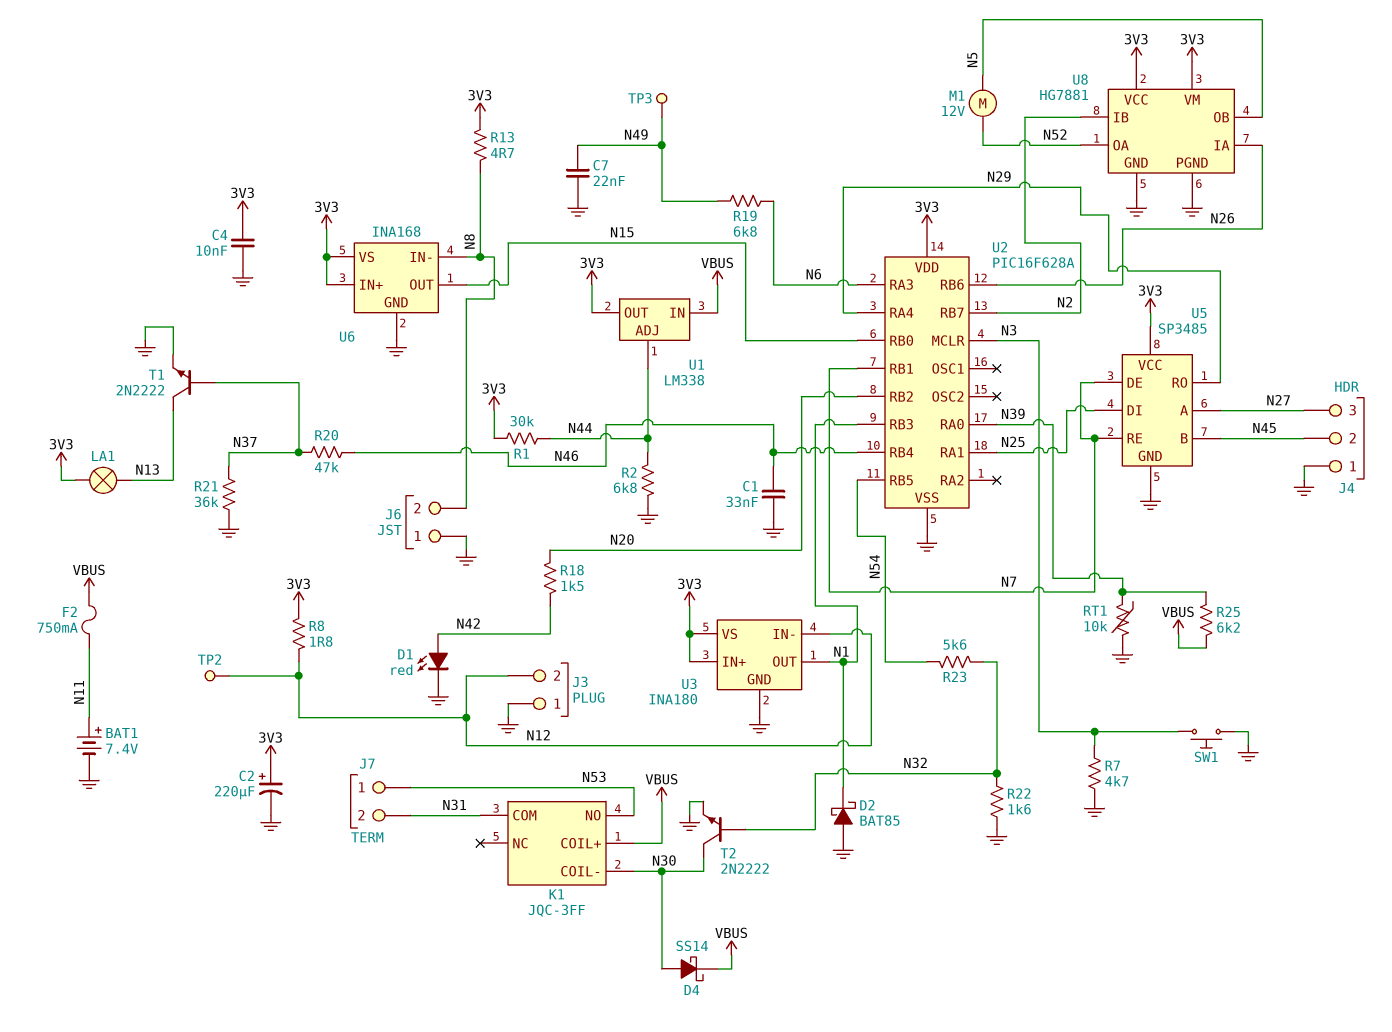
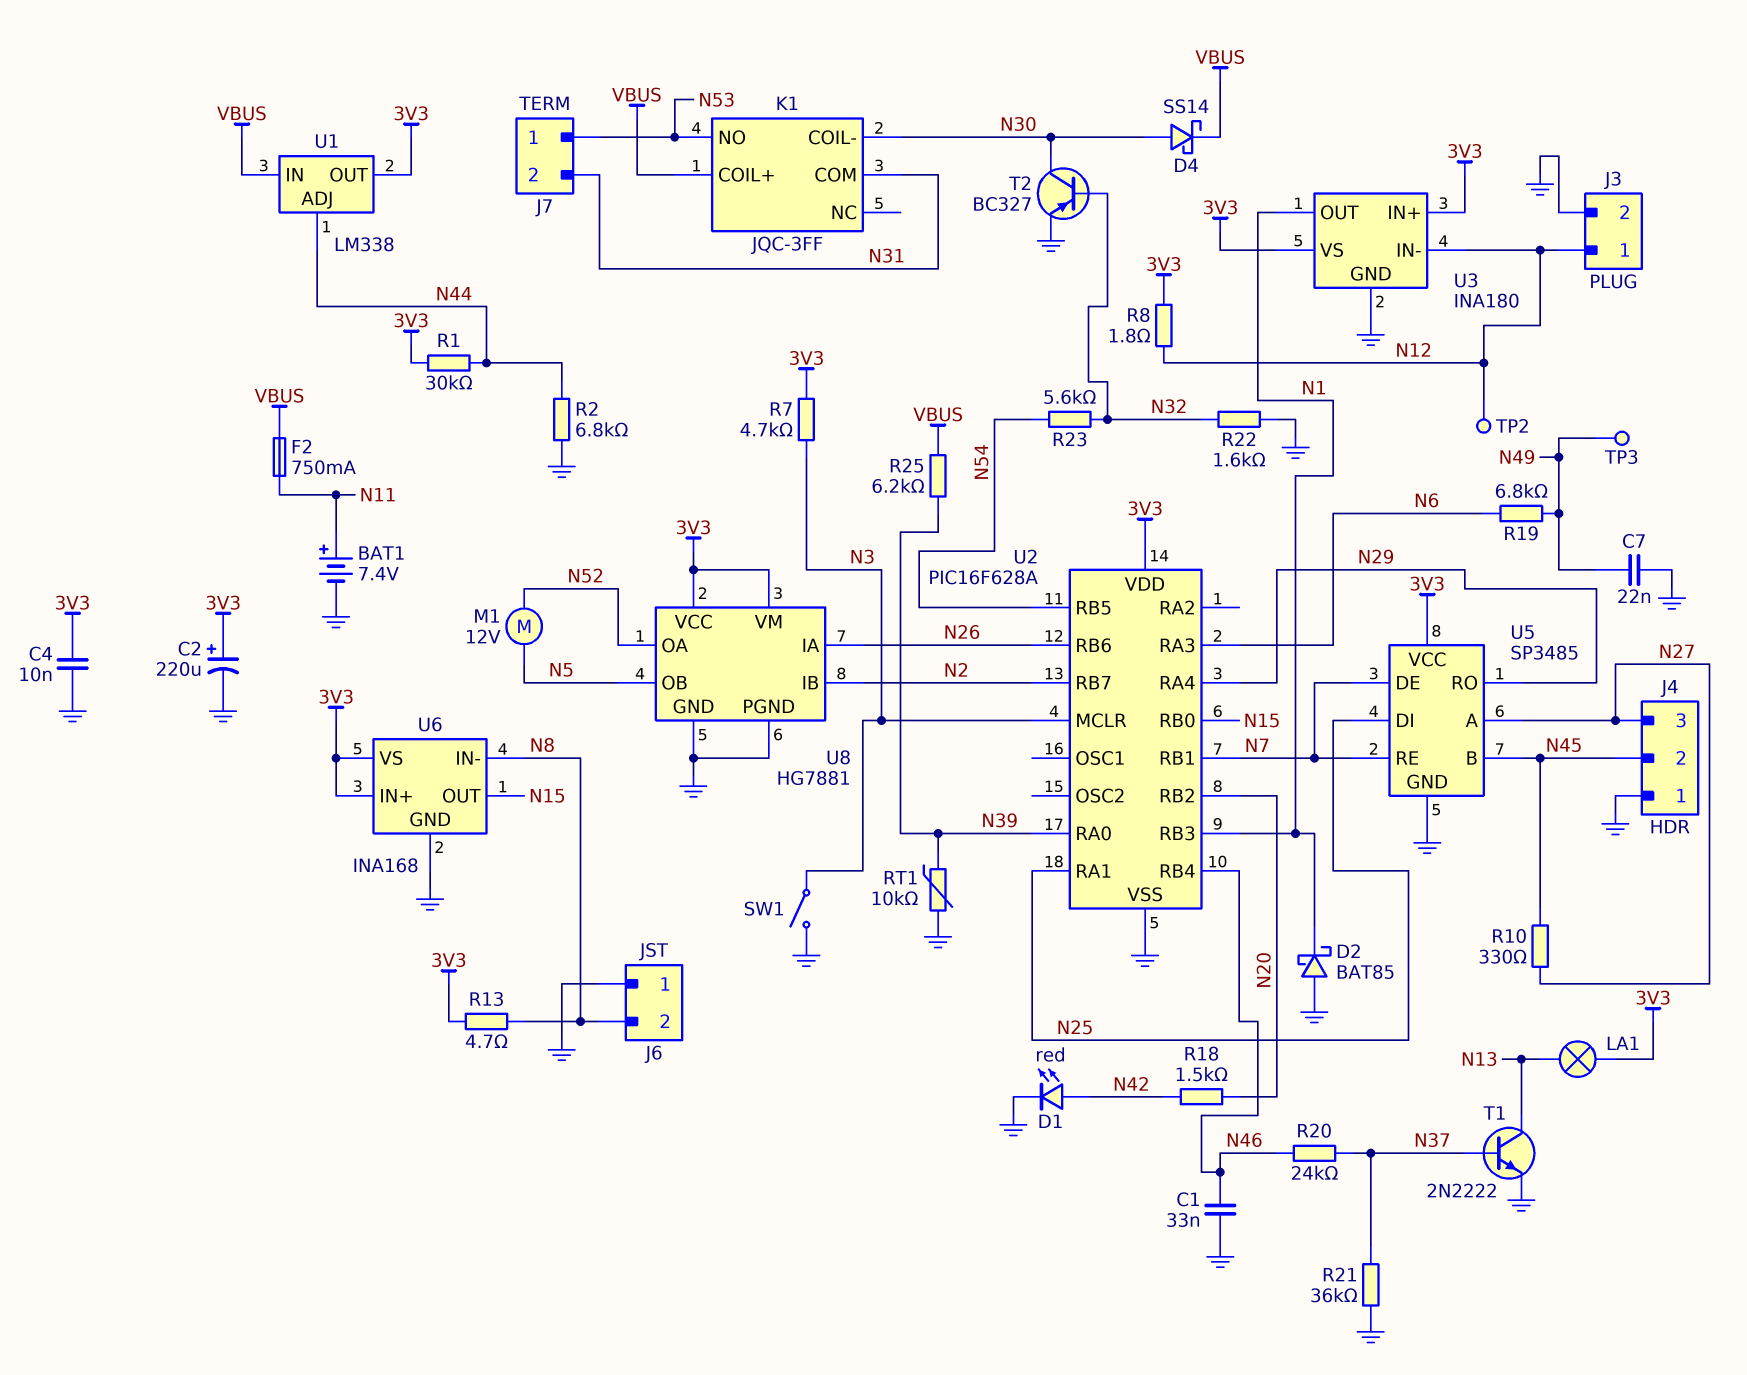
J3 pin 1: GND -> N12
J3 pin 2: N12 -> GND
R7: 4.7k (GND, N3) -> 4.7k (3V3, N3)
R10: none -> 330 (N27, N45)
R20: 47k (N37, N46) -> 24k (N37, N46)
SW1: button (GND, N3) -> switch (GND, N3)
T2: NPN 2N2222 (B N32, C N30, E GND) -> PNP BC327 (B N32, C N30, E GND)

